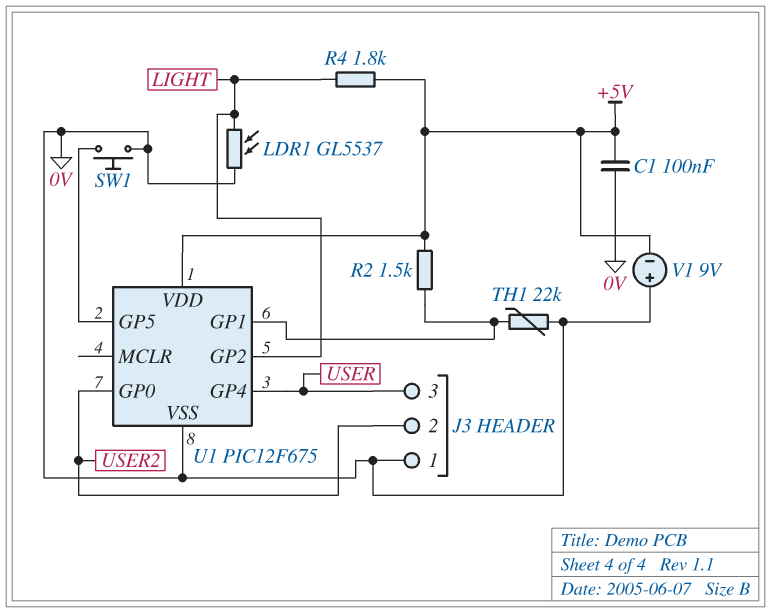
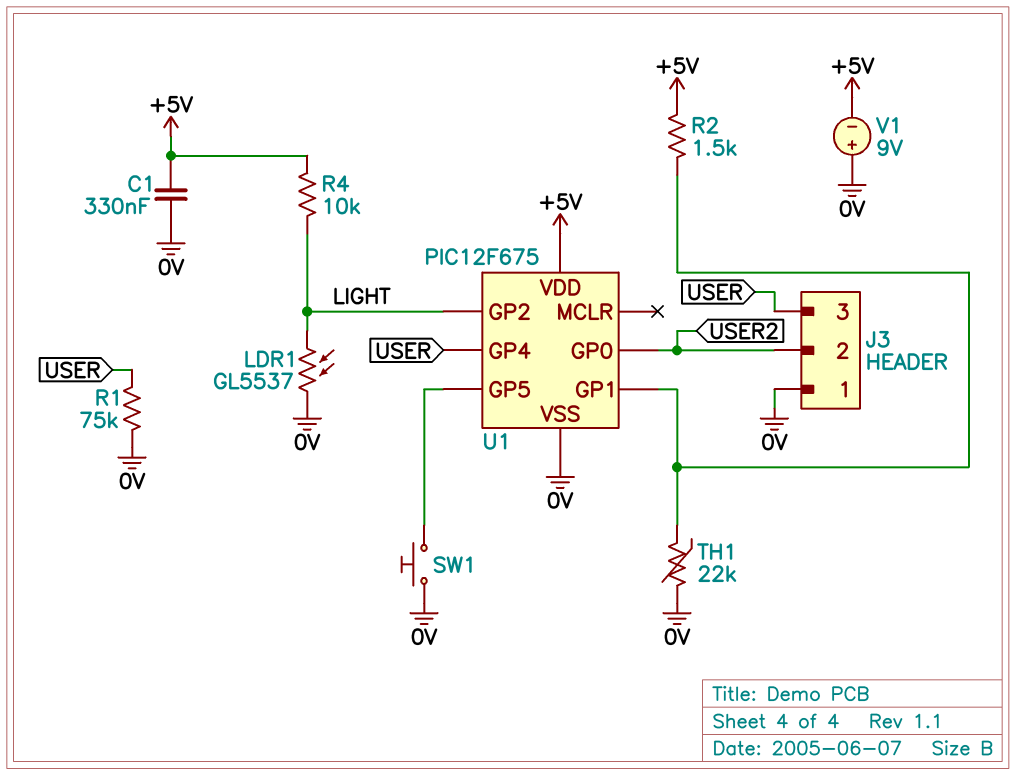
C1: 100nF (+5V, 0V) -> 330nF (+5V, 0V)
R1: none -> 75k (0V, USER)
R4: 1.8k (+5V, LIGHT) -> 10k (+5V, LIGHT)

